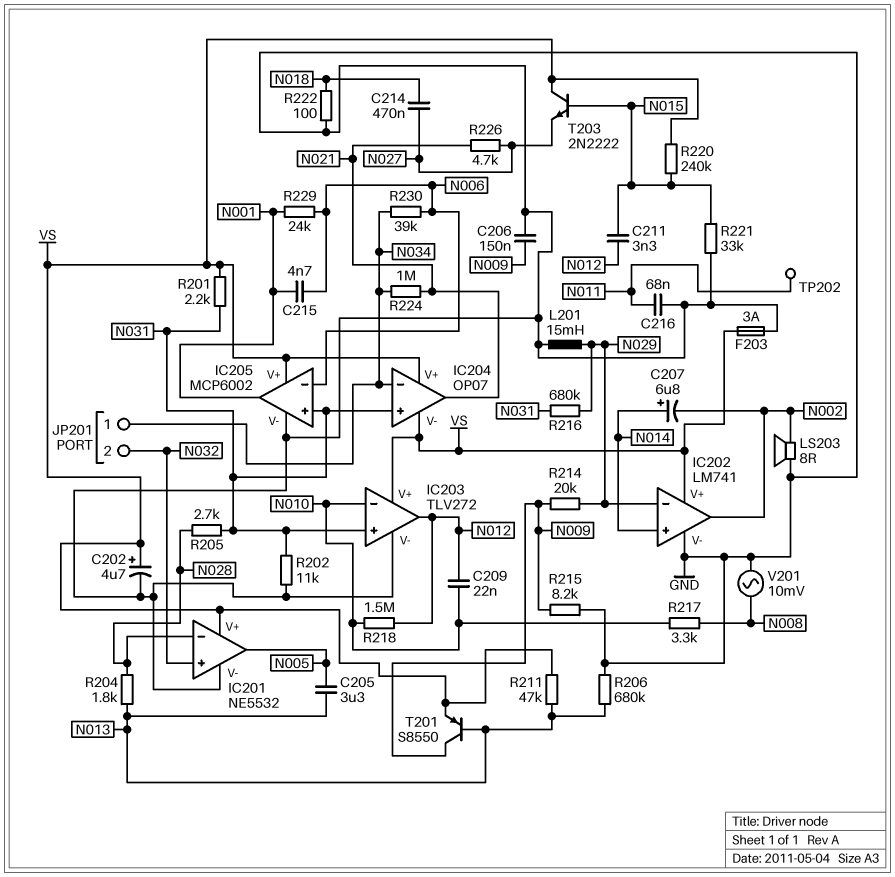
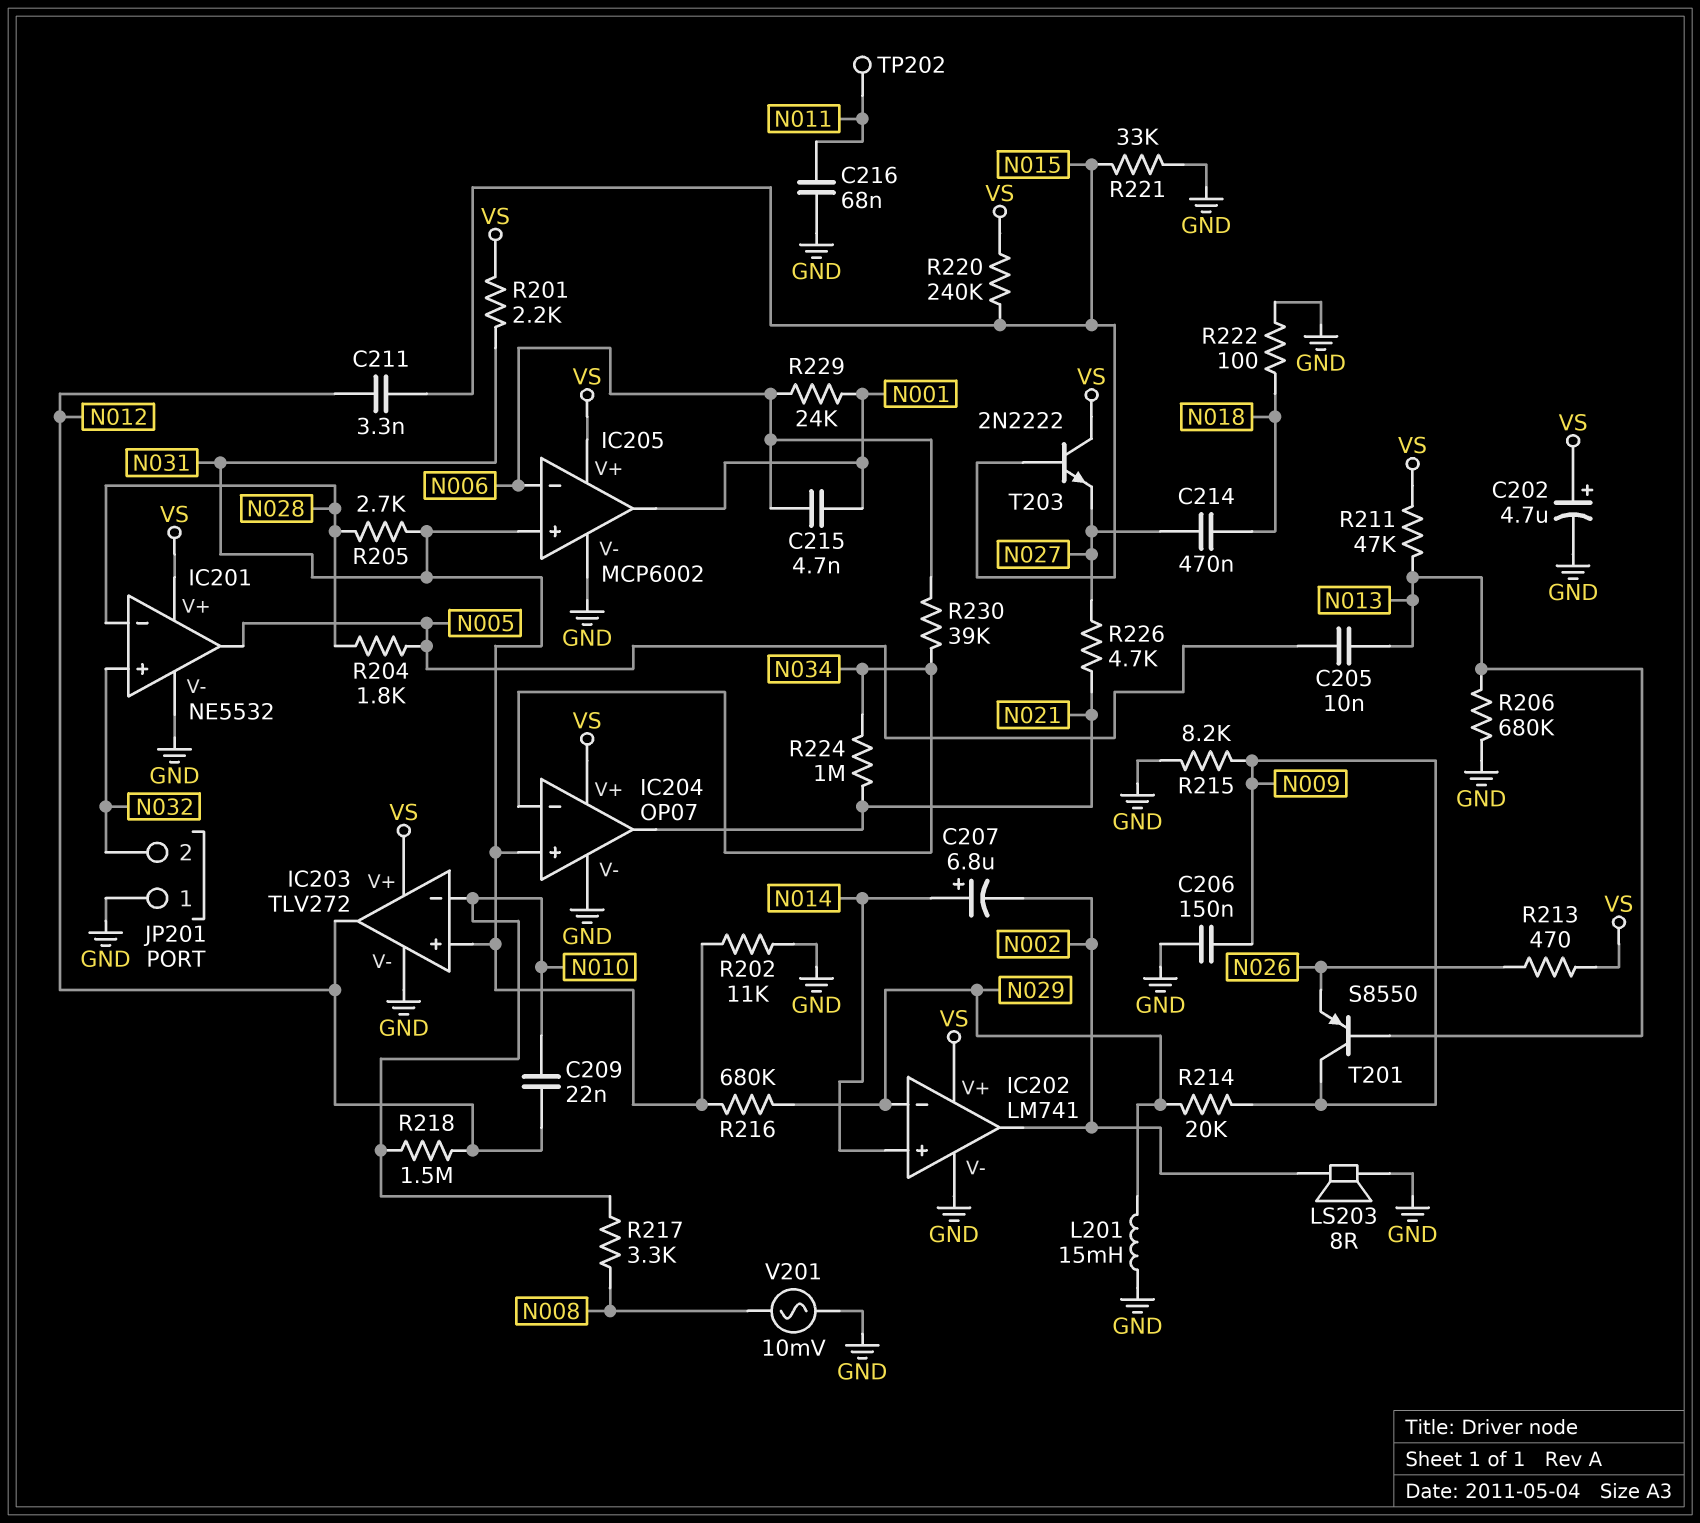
C205: 3.3uF (N005, N013) -> 10nF (N005, N013)
F203: 3A (GND, VS) -> none
IC204 pin V-: VS -> GND
JP201 pin 1: N034 -> GND
R204: 1.8k (N013, N028) -> 1.8k (N005, N028)
R213: none -> 470 (N026, VS)
T201: PNP S8550 (B N013, C N009, E VS) -> PNP S8550 (B N013, C N009, E N026)

